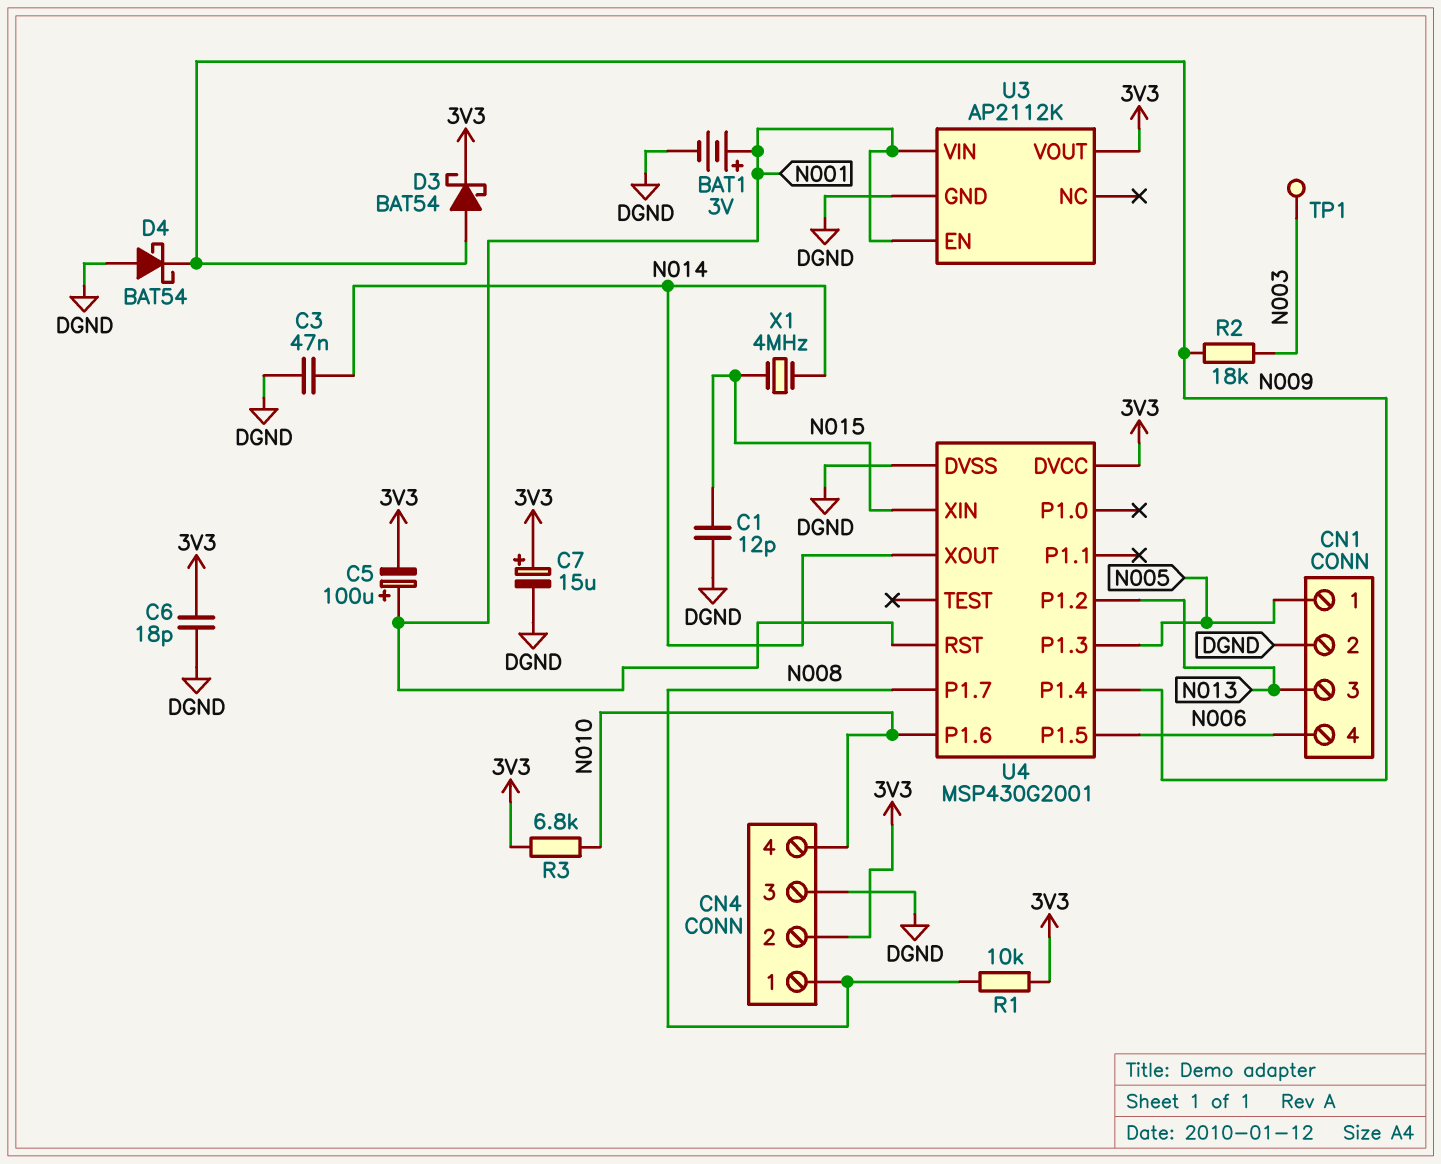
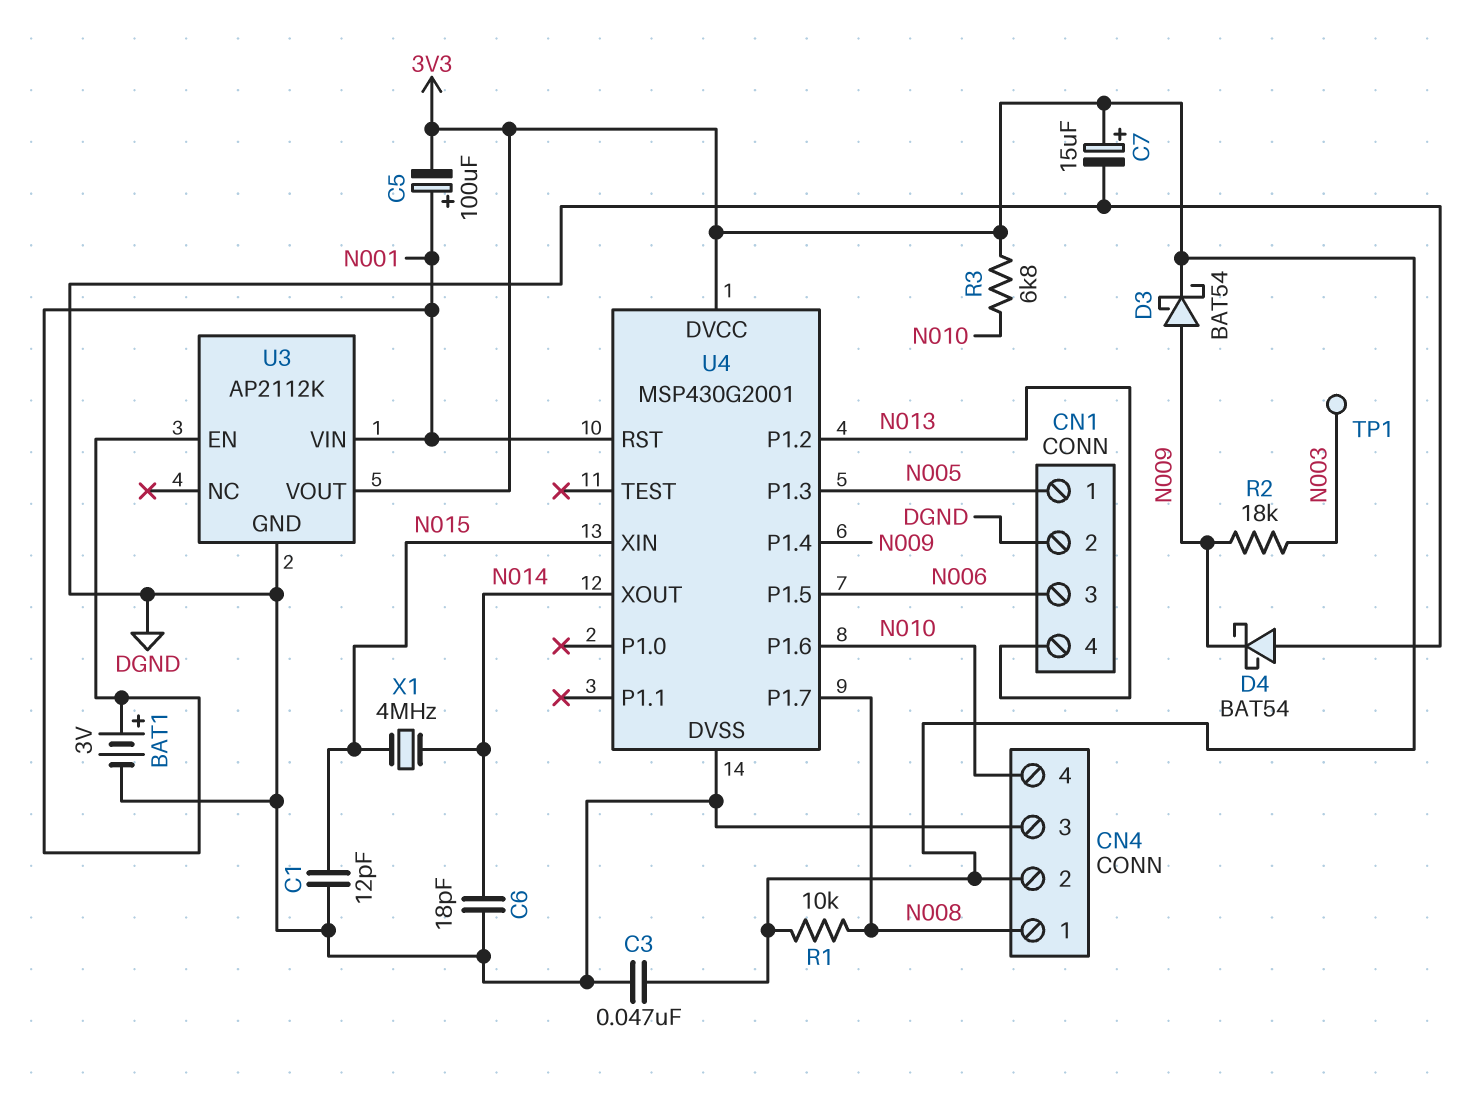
C3: 47nF (DGND, N014) -> 47nF (3V3, DGND)
C6: 18pF (3V3, DGND) -> 18pF (DGND, N014)
CN1 pin 3: N013 -> N006
CN1 pin 4: N006 -> N013

